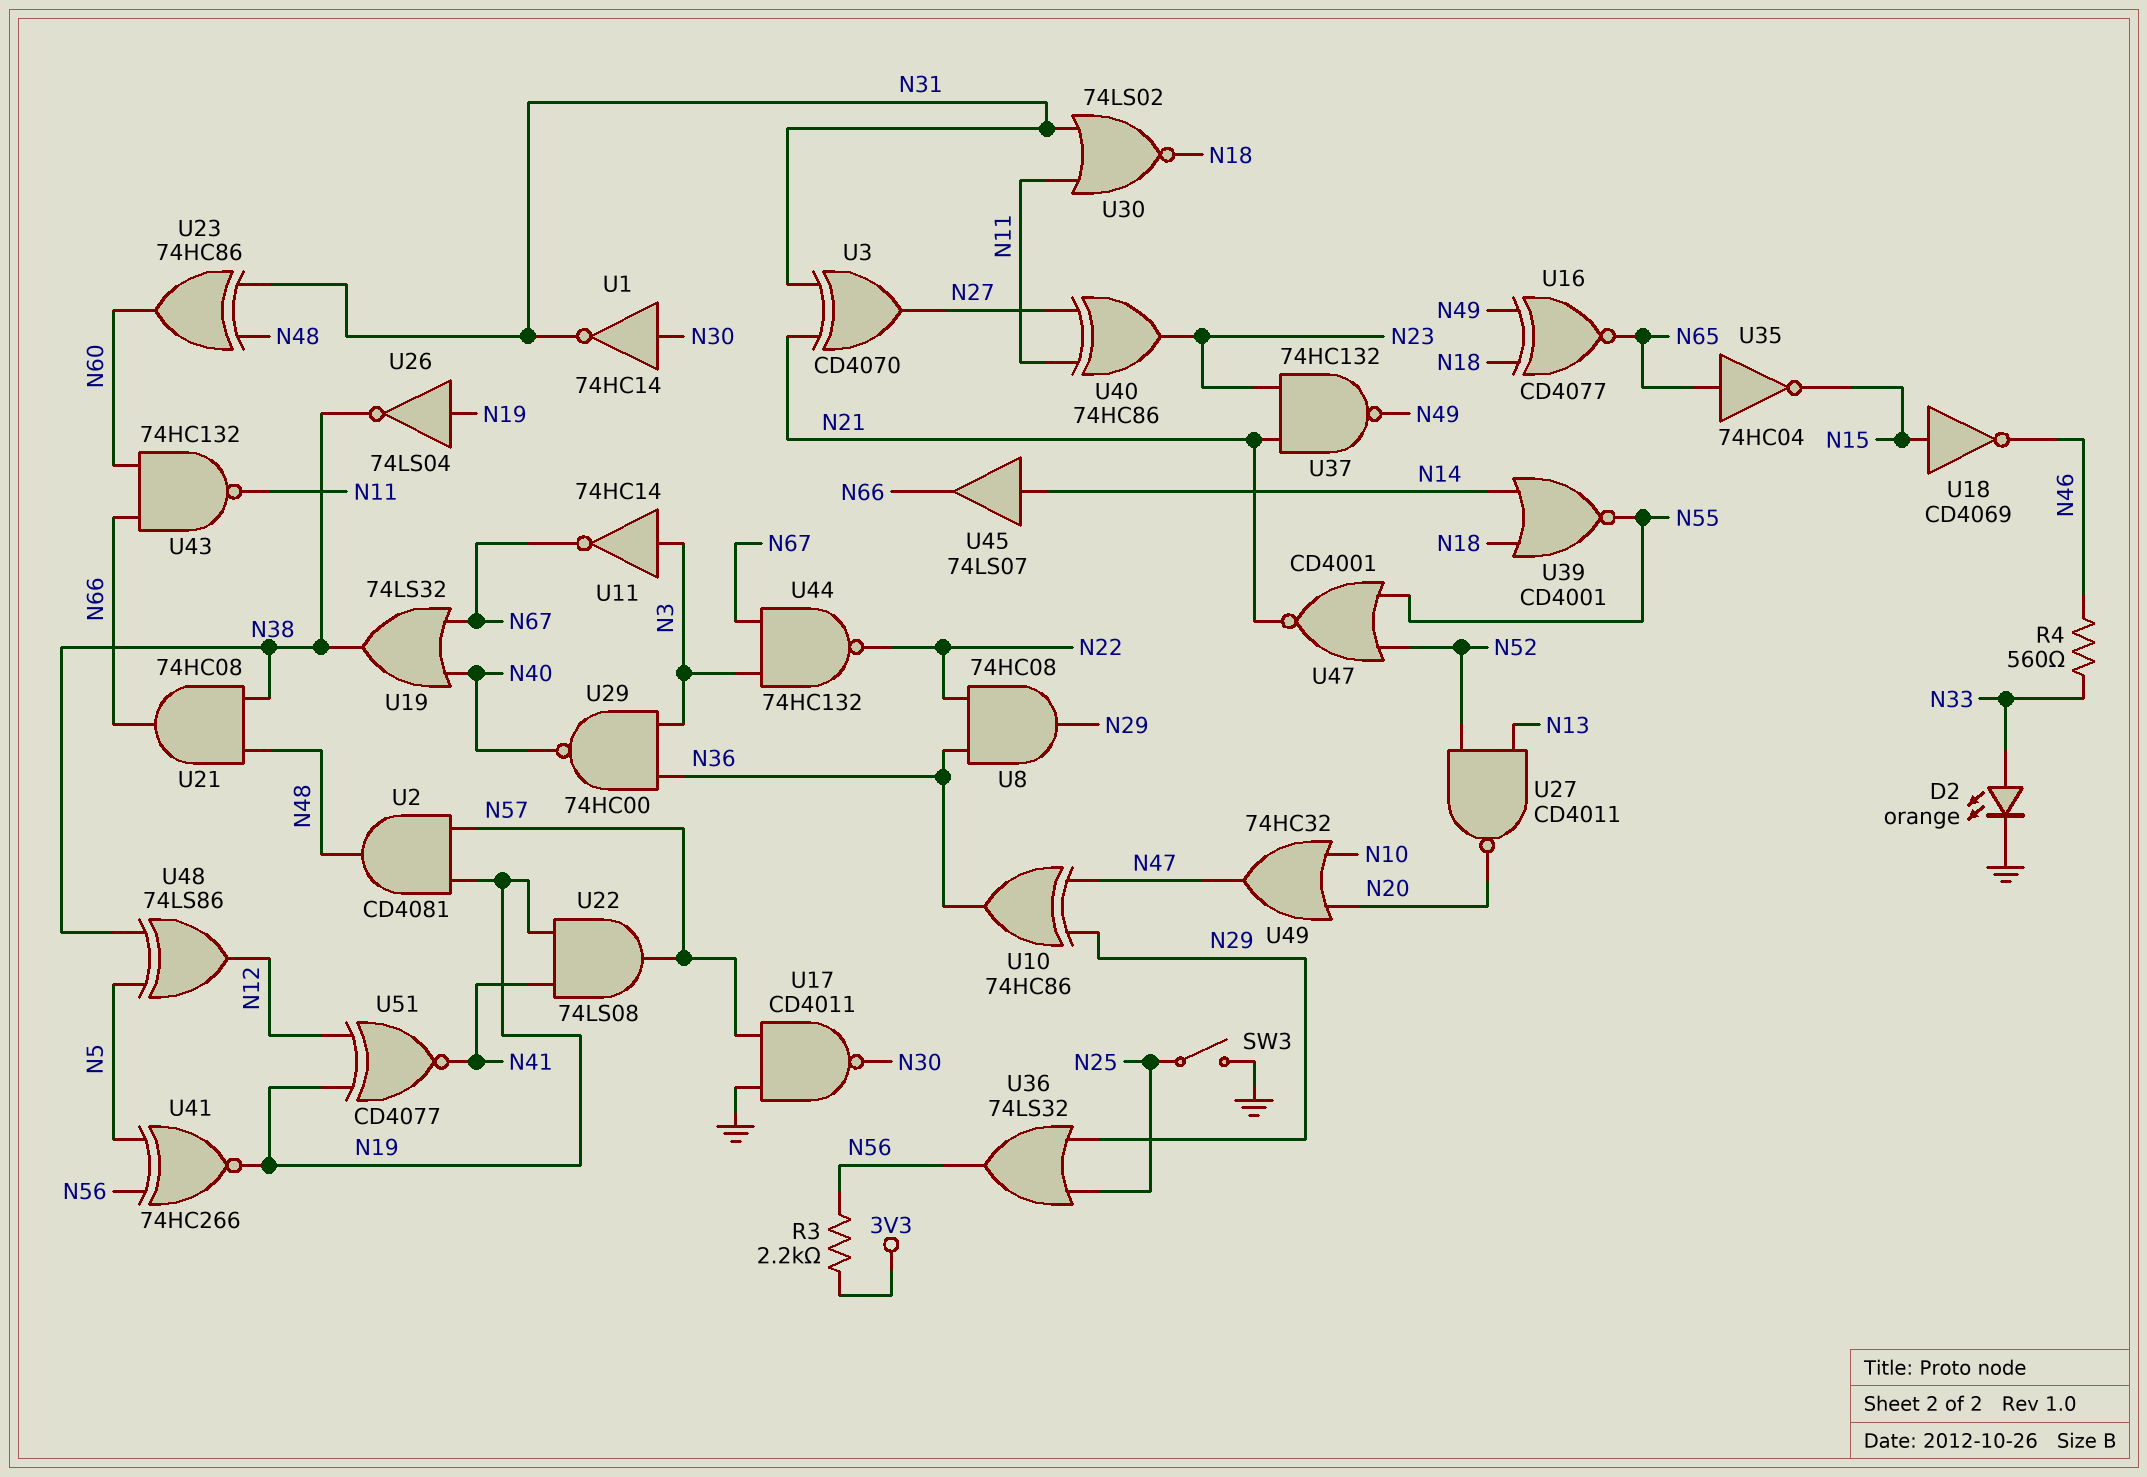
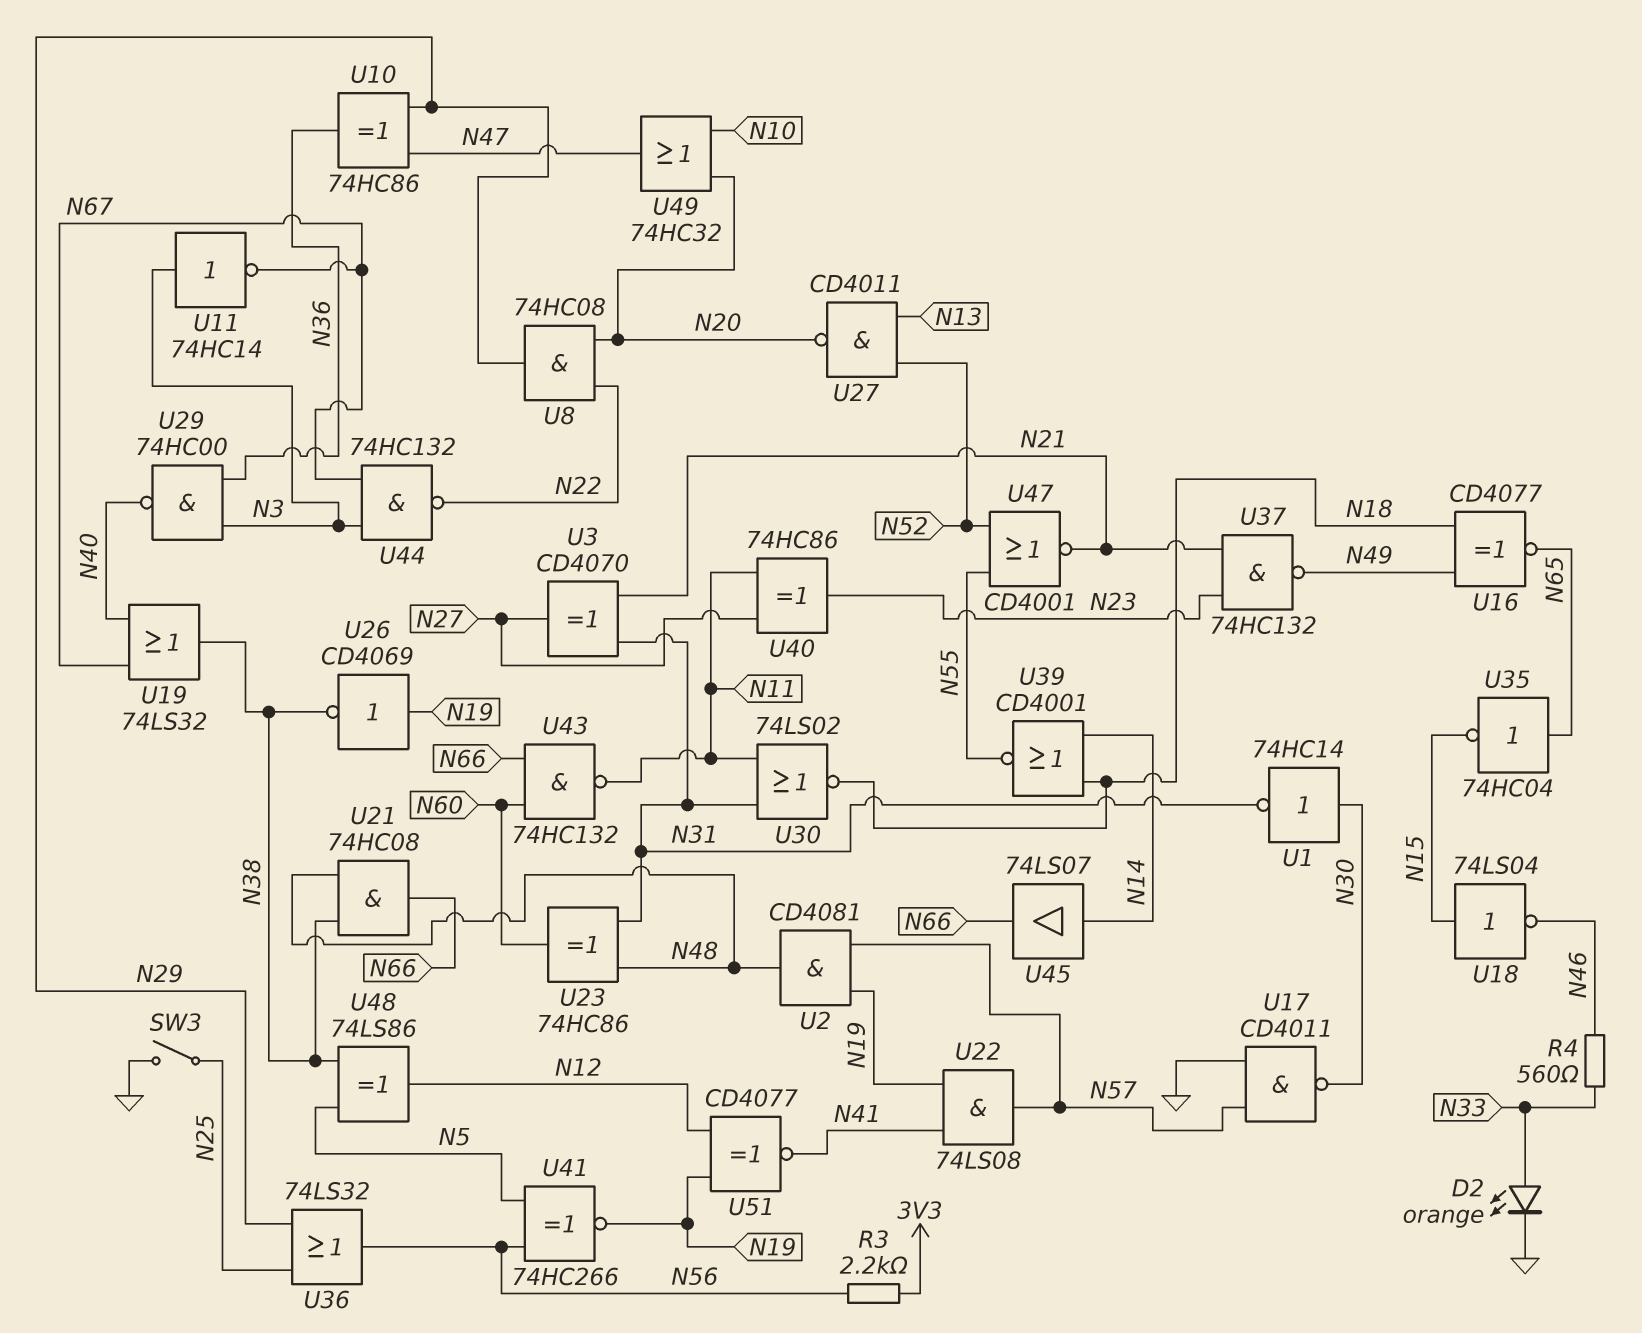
U8: AND 74HC08 (in N22, in N36, out N29) -> AND 74HC08 (in N20, in N22, out N29)
U18: NOT CD4069 (in N15, out N46) -> NOT 74LS04 (in N15, out N46)
U26: NOT 74LS04 (in N19, out N38) -> NOT CD4069 (in N19, out N38)

